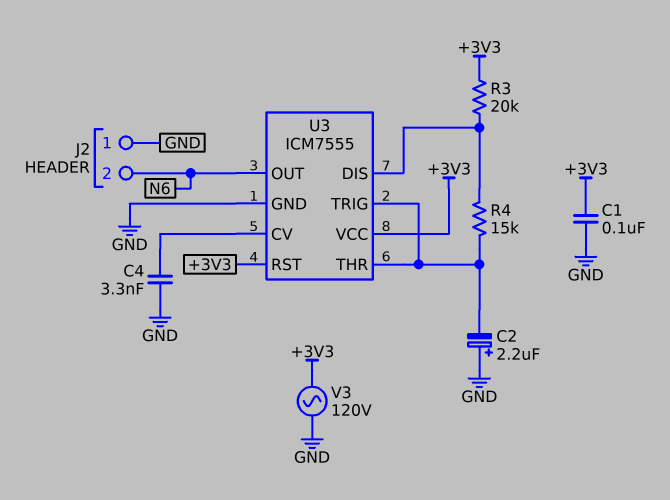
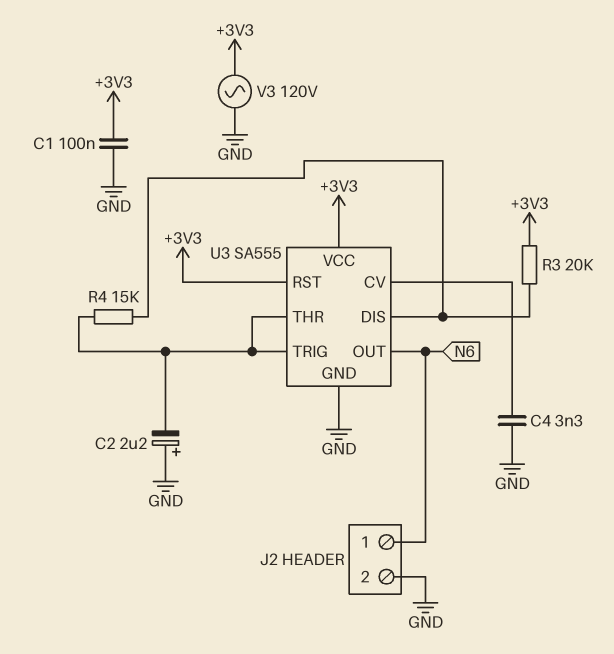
J2 pin 1: GND -> N6
J2 pin 2: N6 -> GND
U3: ICM7555 -> SA555

